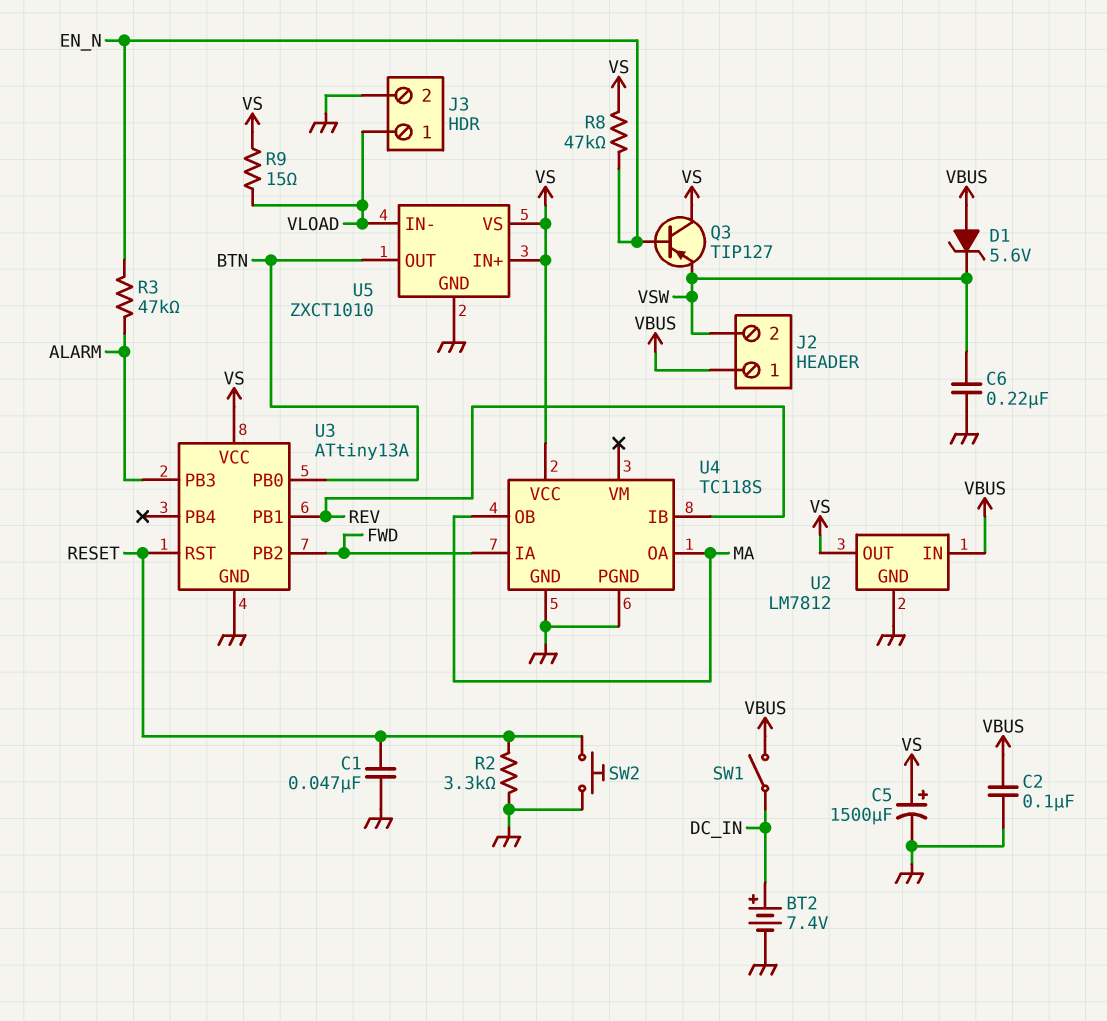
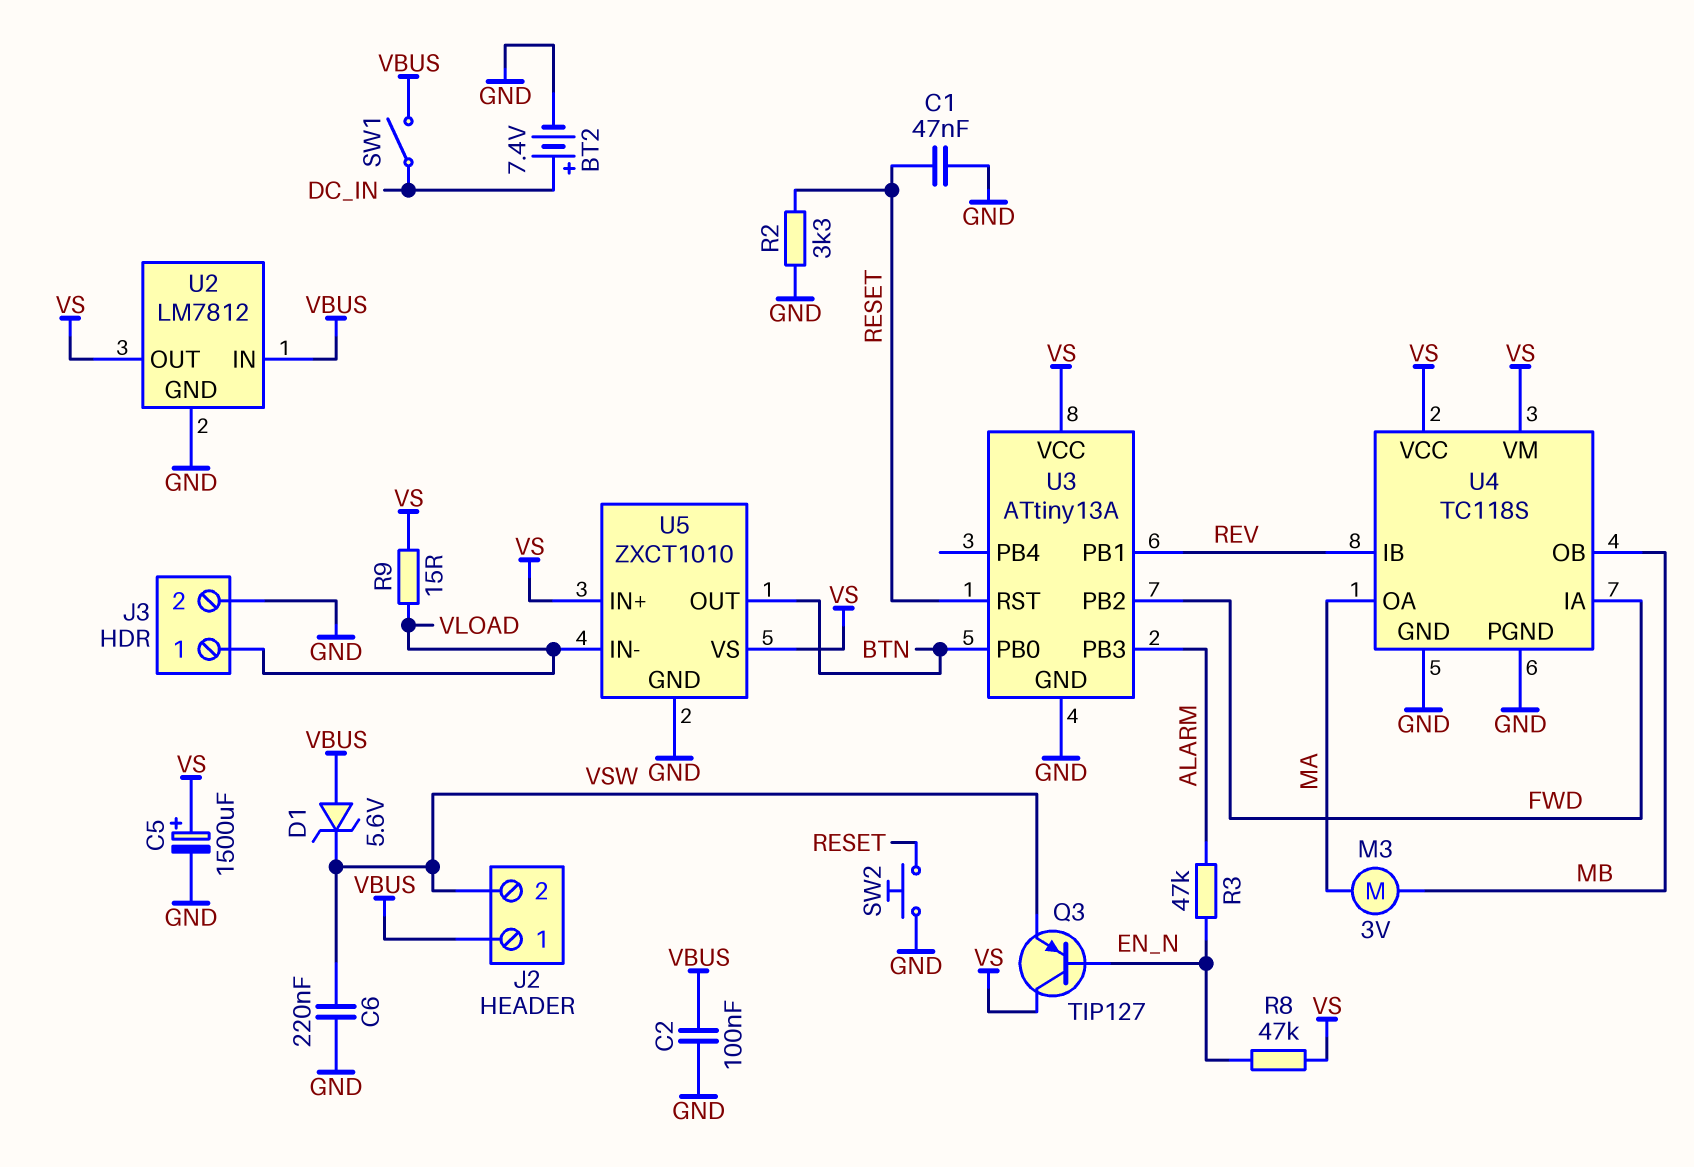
M3: none -> motor 3V (MA, MB)
U4 pin OB: MA -> MB
U4 pin VM: none -> VS

